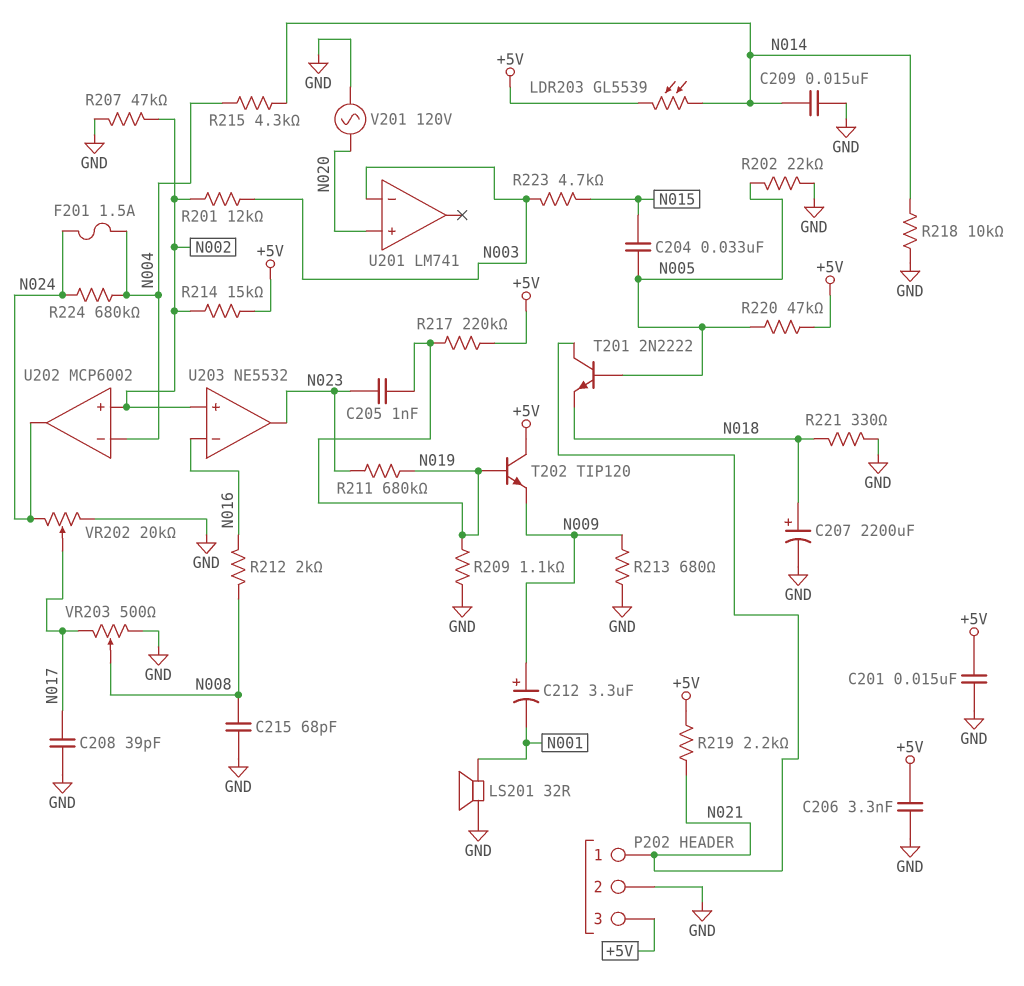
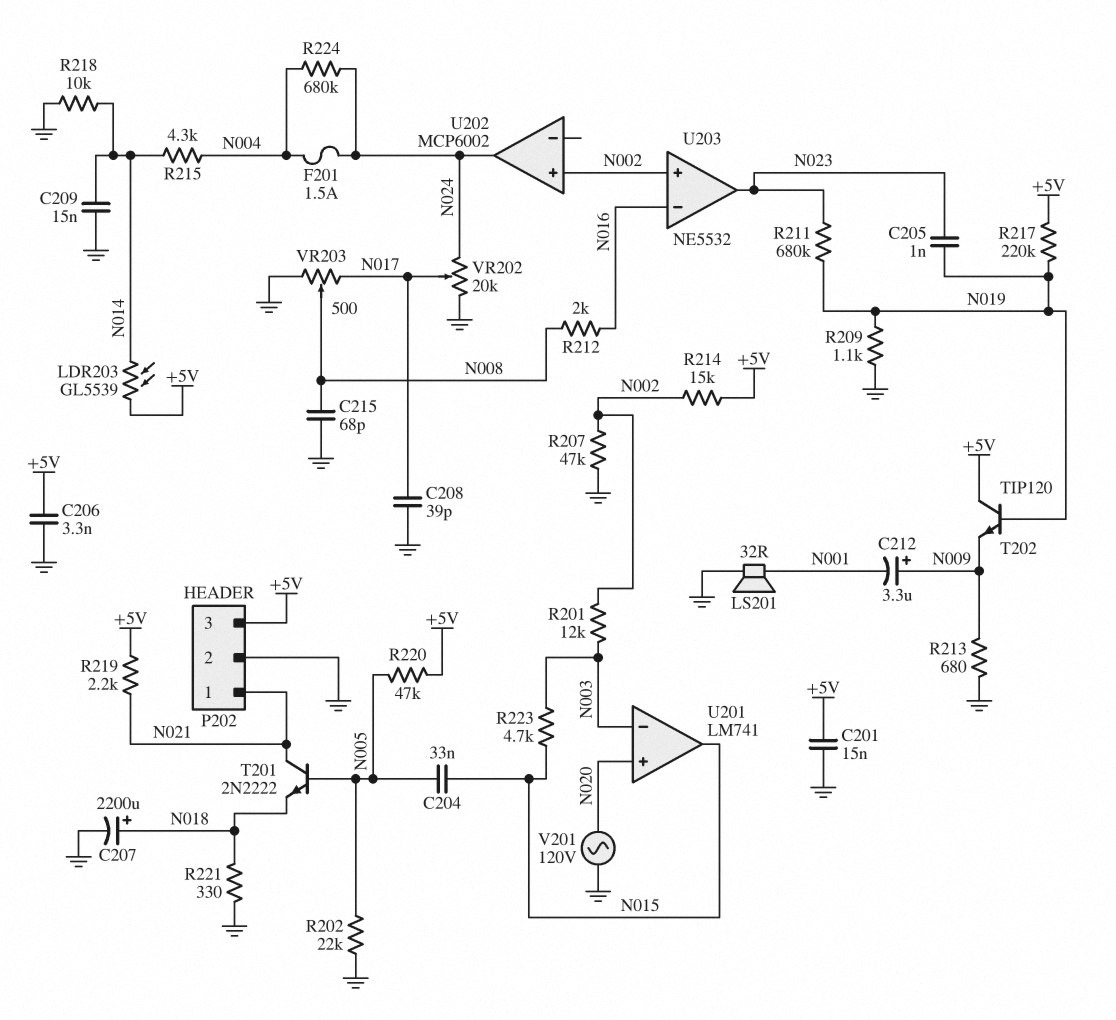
U201 pin out: none -> N015
U202 pin in-: N004 -> none

